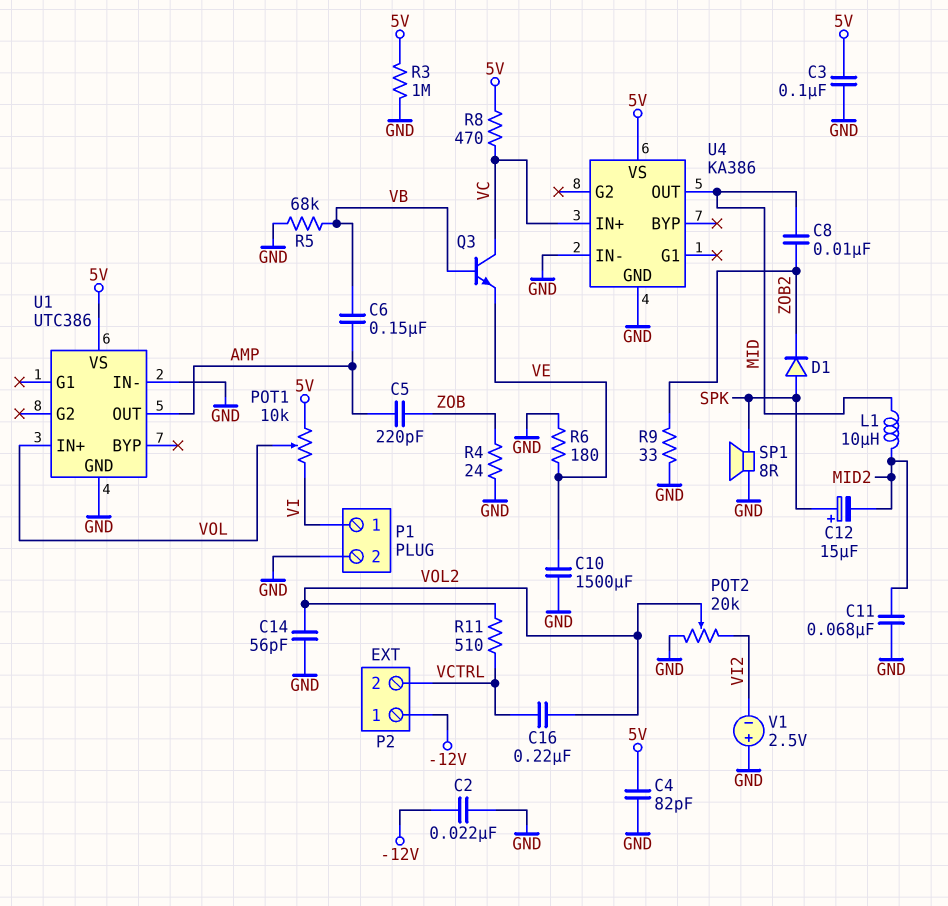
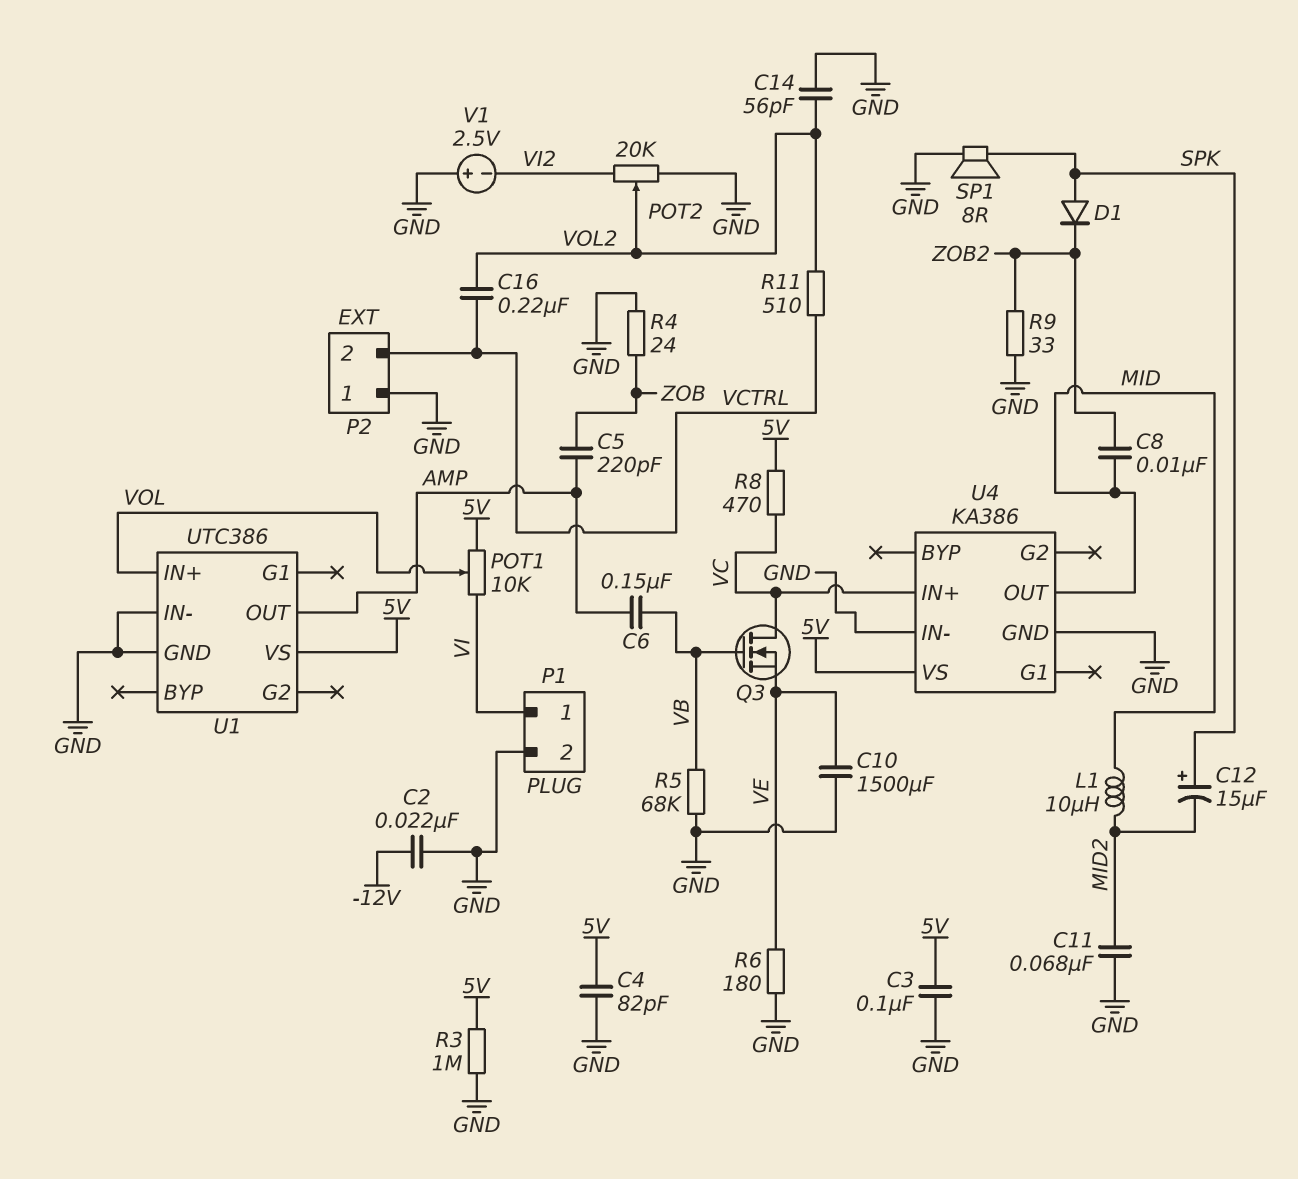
P2 pin 1: -12V -> GND
Q3: NPN (B VB, C VC, E VE) -> NMOS (G VB, D VC, S VE)

